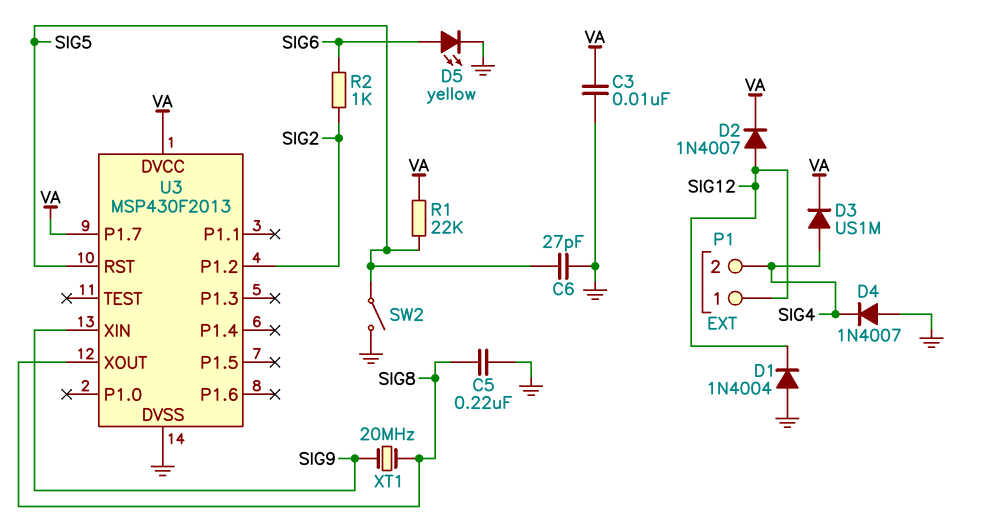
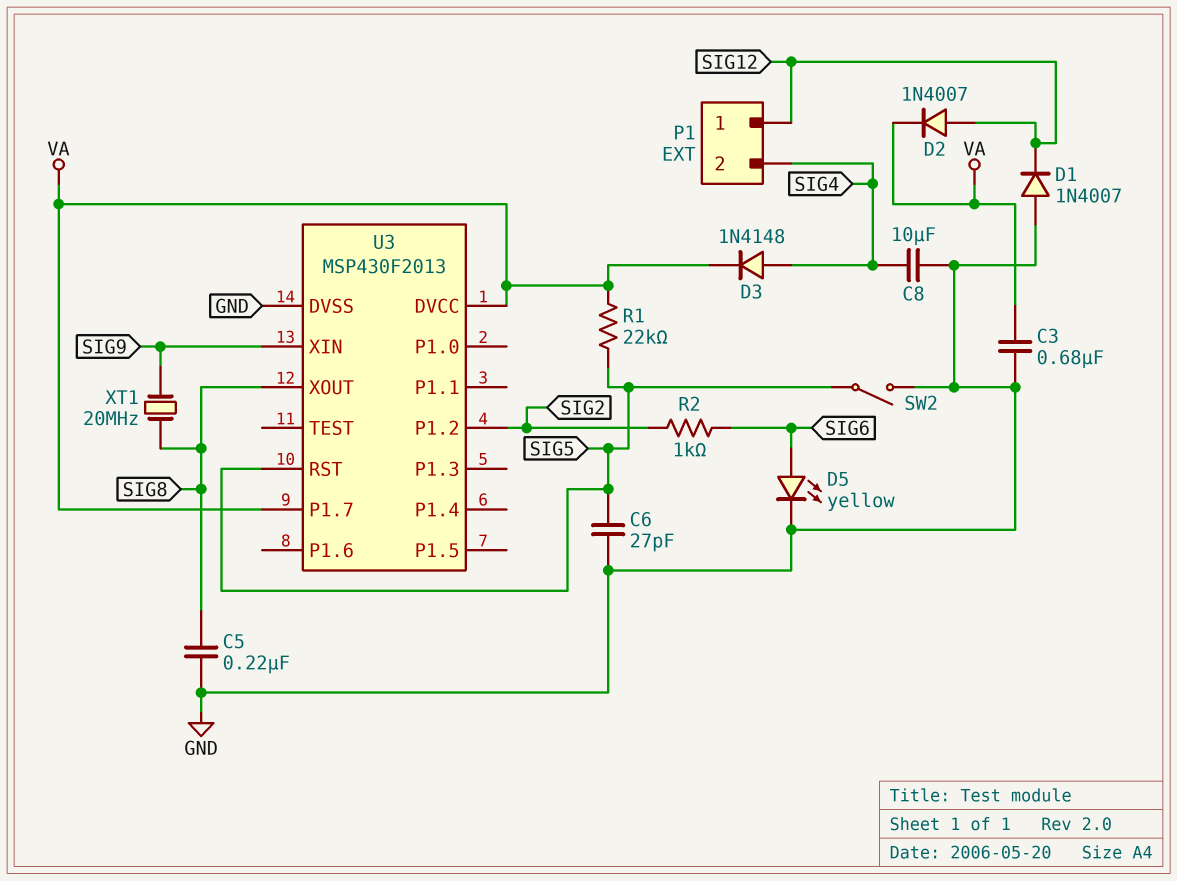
C3: 10nF (GND, VA) -> 680nF (GND, VA)
C8: none -> 10uF (GND, SIG4)
D1: diode 1N4004 (A GND, K SIG12) -> diode 1N4007 (A GND, K SIG12)
D3: diode US1M (A SIG4, K VA) -> diode 1N4148 (A SIG4, K VA)
D4: diode 1N4007 (A GND, K SIG4) -> none

